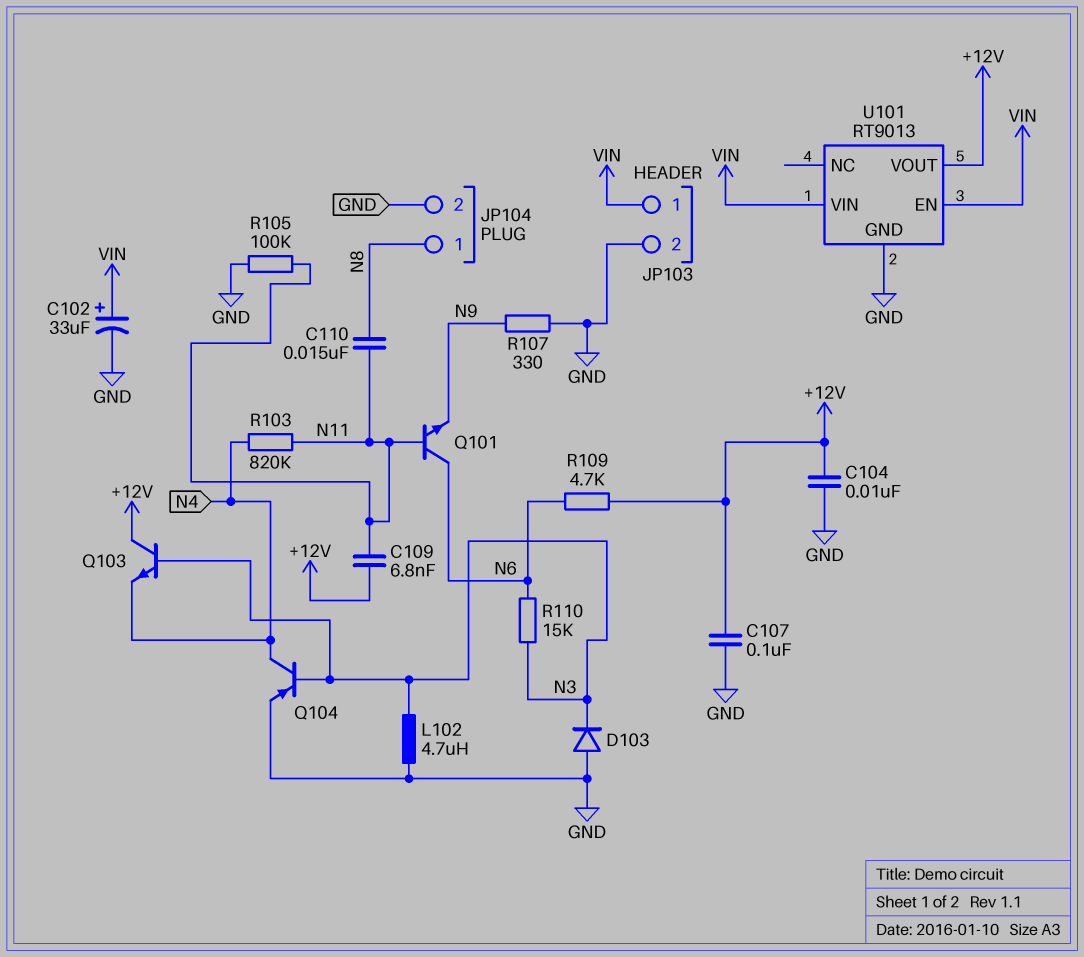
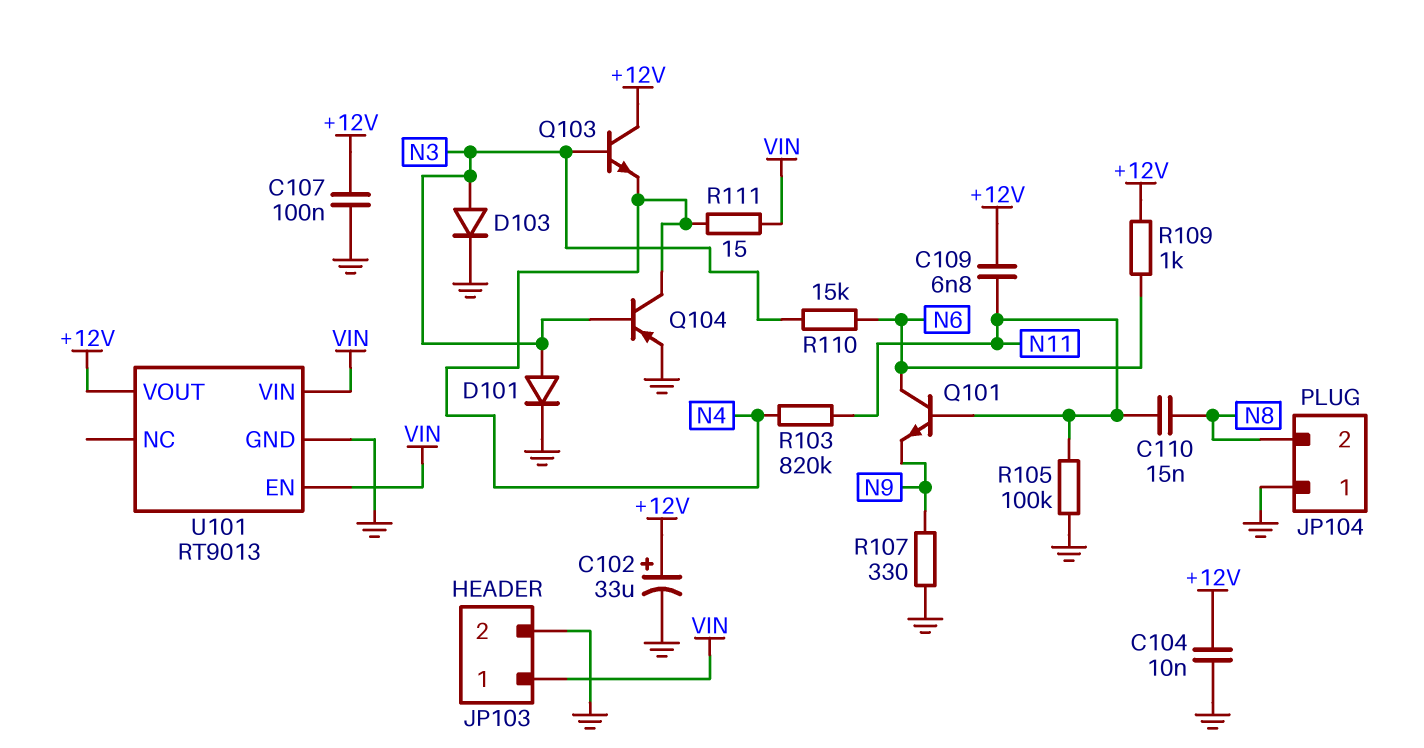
C102: 33uF (plus VIN, minus GND) -> 33uF (plus +12V, minus GND)
D101: none -> diode (A N3, K GND)
D103: diode (A GND, K N3) -> diode (A N3, K GND)
JP104 pin 1: N8 -> GND
JP104 pin 2: GND -> N8
L102: 4.7uH (GND, N3) -> none
R109: 4.7k (+12V, N6) -> 1k (+12V, N6)
R111: none -> 15 (N4, VIN)

